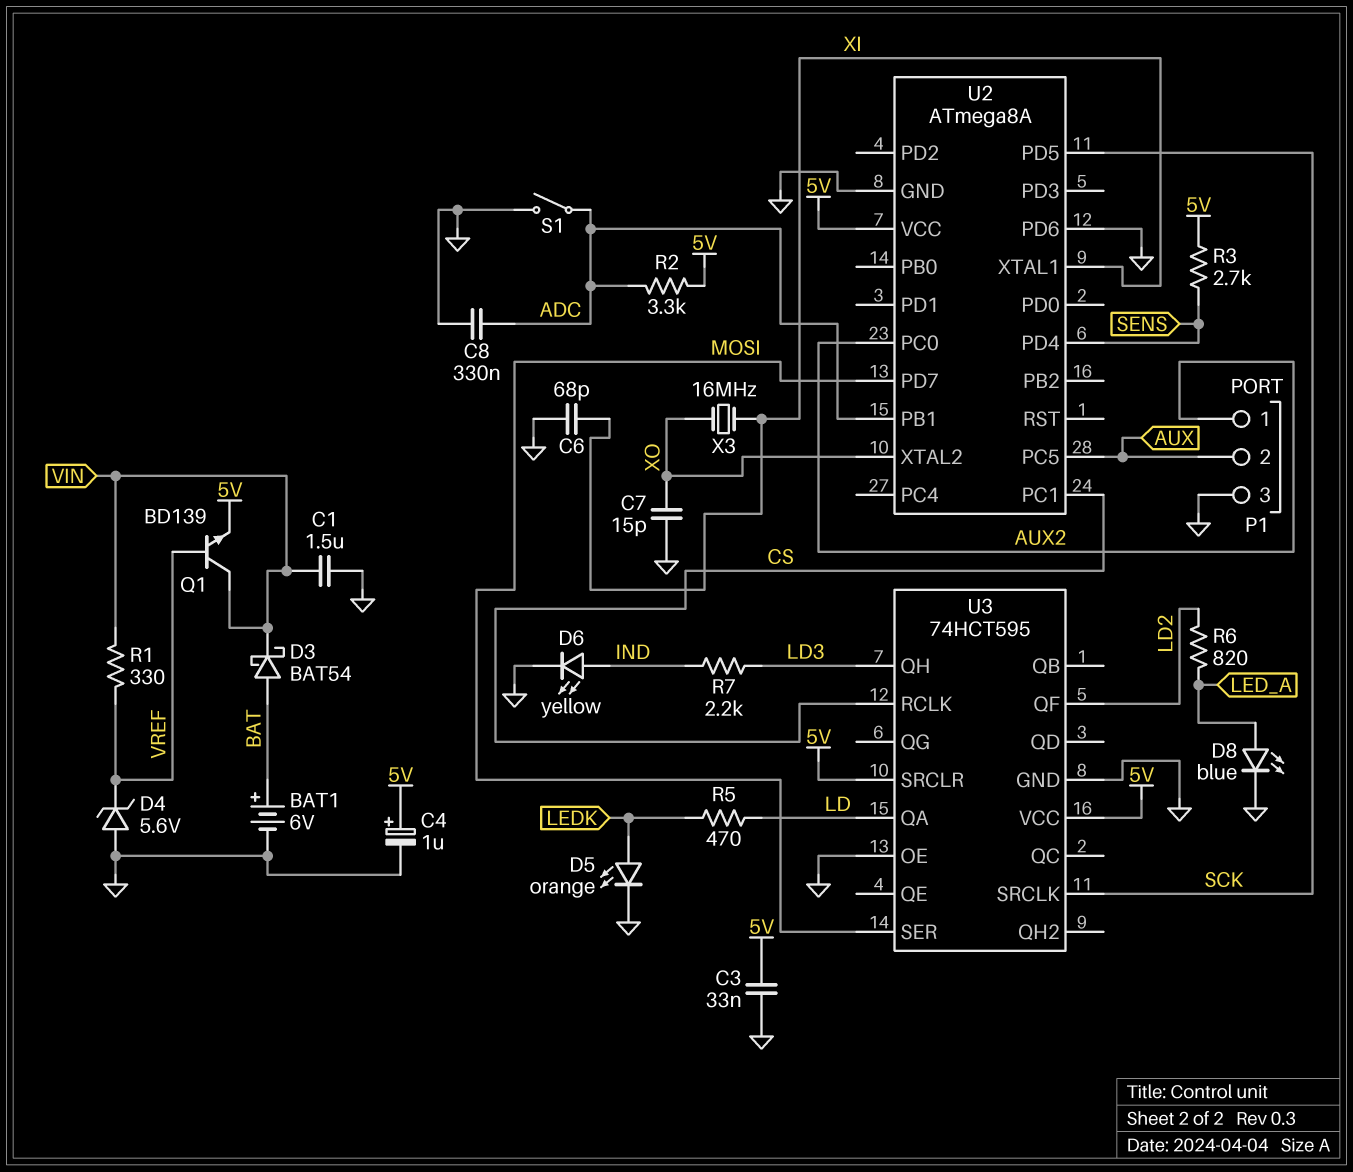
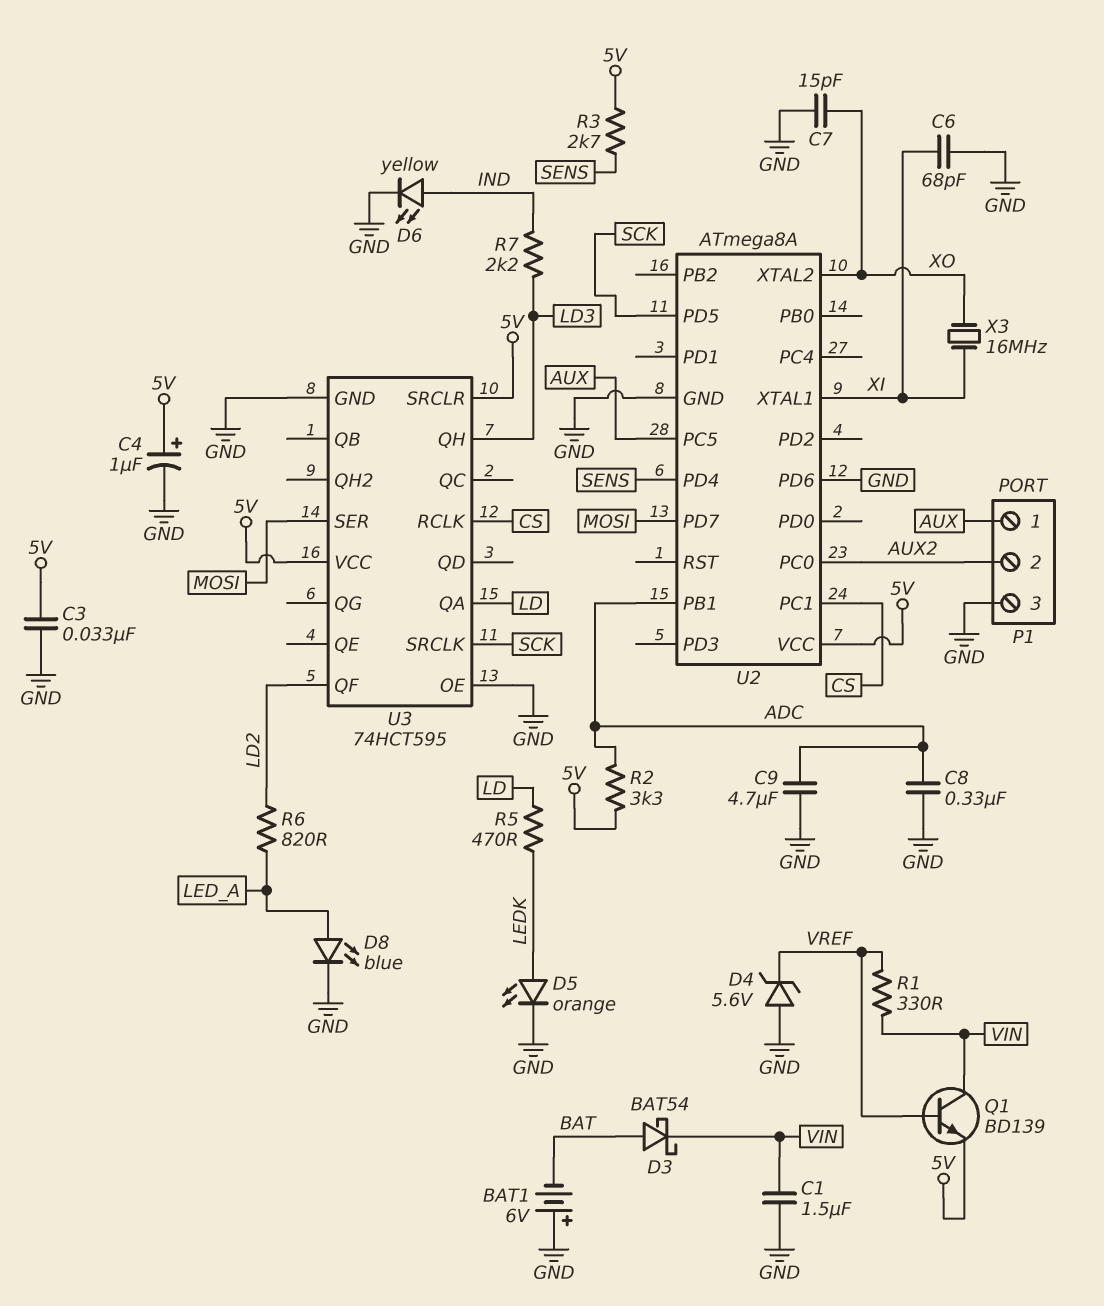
BAT1: 6V (plus BAT, minus GND) -> 6V (plus GND, minus BAT)
C9: none -> 4.7uF (ADC, GND)
P1 pin 1: AUX2 -> AUX
P1 pin 2: AUX -> AUX2
S1: switch (ADC, GND) -> none

